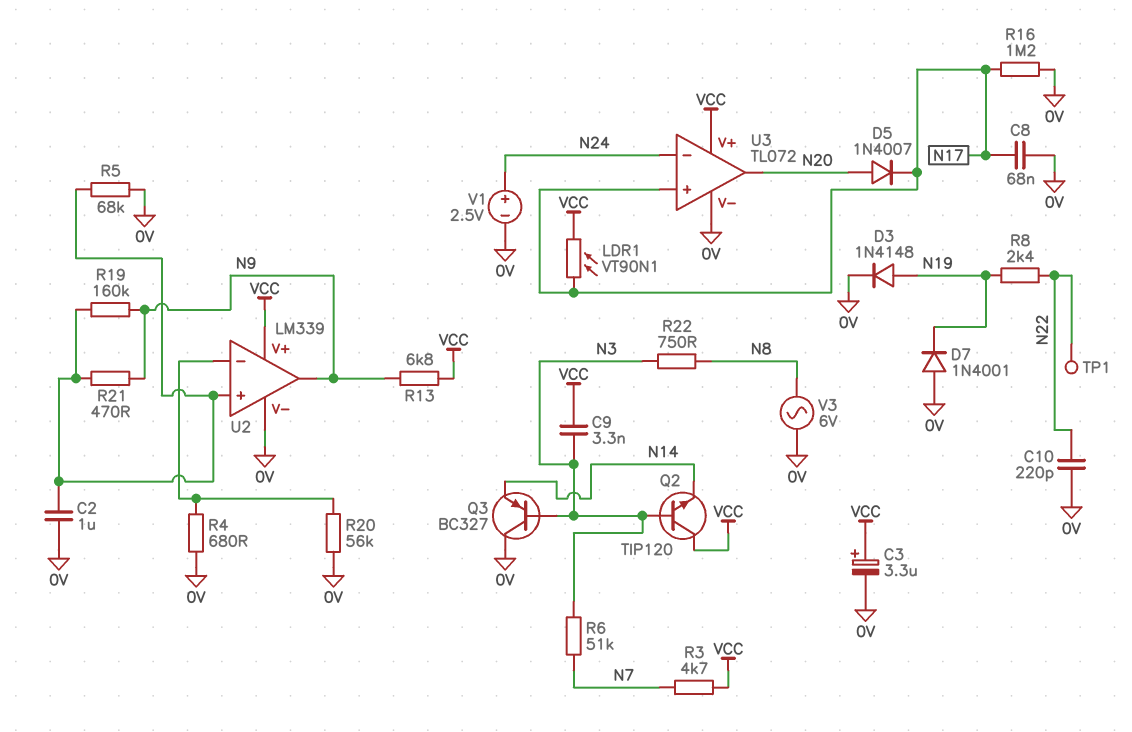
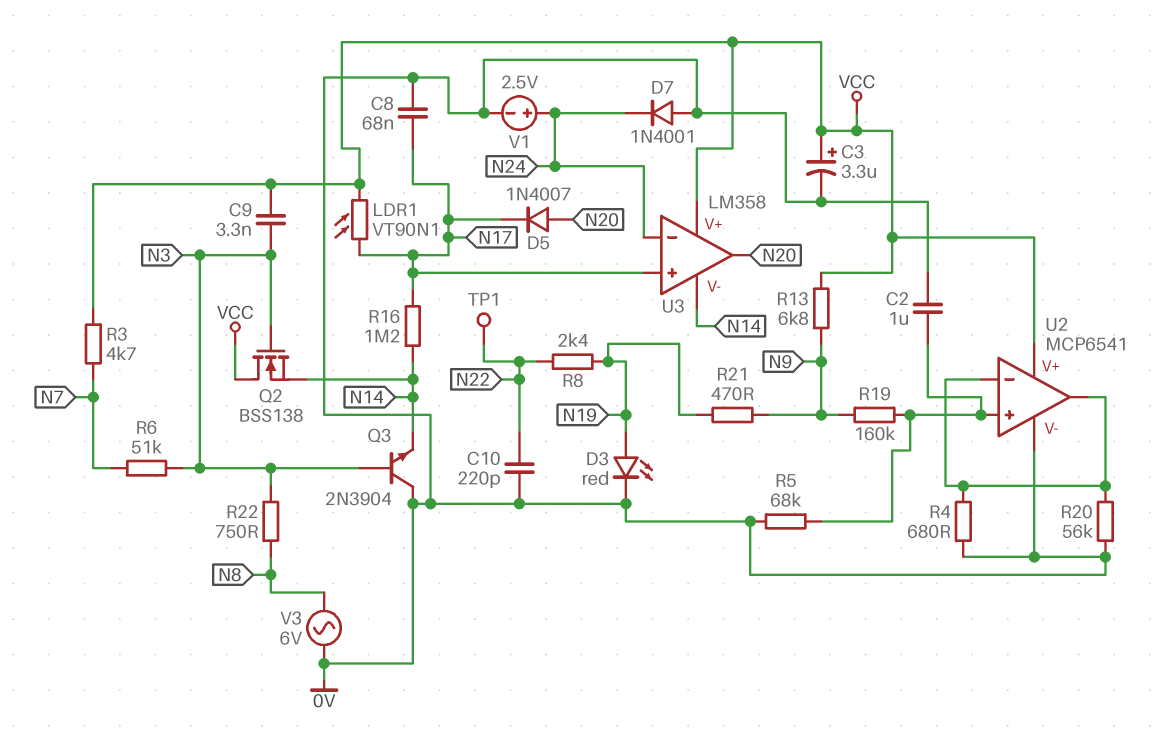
D3: diode 1N4148 (A N19, K 0V) -> LED red (A N19, K 0V)
D7: diode 1N4001 (A 0V, K N19) -> diode 1N4001 (A 0V, K N24)
Q2: NPN TIP120 (B N3, C VCC, E N14) -> NMOS BSS138 (G N3, D VCC, S N14)
Q3: PNP BC327 (B N3, C 0V, E N14) -> NPN 2N3904 (B N3, C 0V, E N14)
R16: 1.2M (0V, N17) -> 1.2M (N14, N17)
R21: 470 (N9, U2/in+) -> 470 (N9, N19)
U2: LM339 -> MCP6541
U2 pin out: N9 -> U2/in-
U3: TL072 -> LM358
U3 pin V-: 0V -> N14

